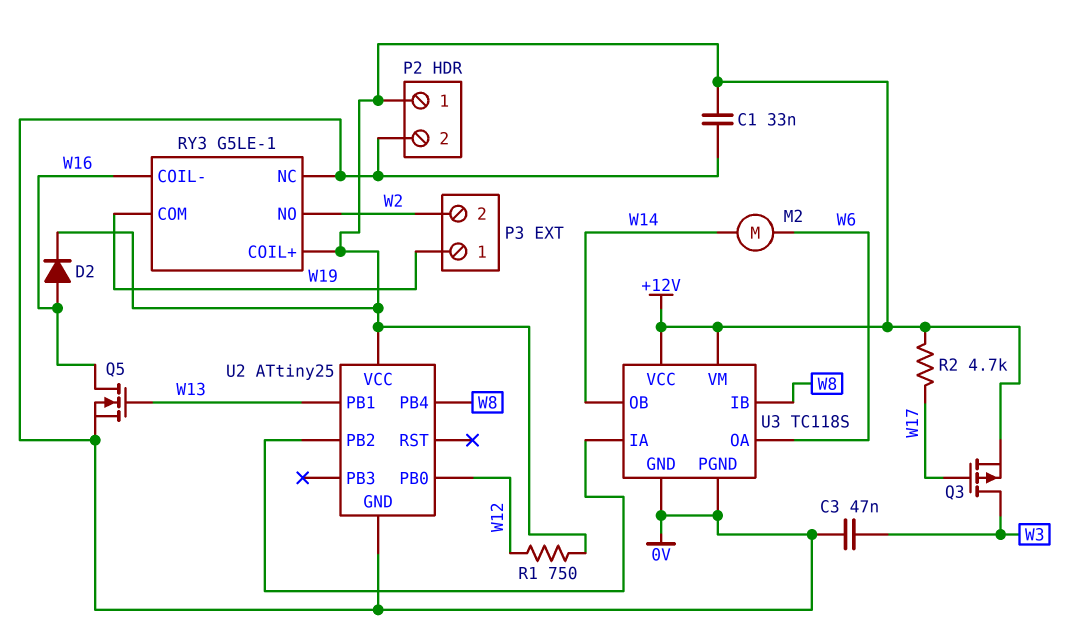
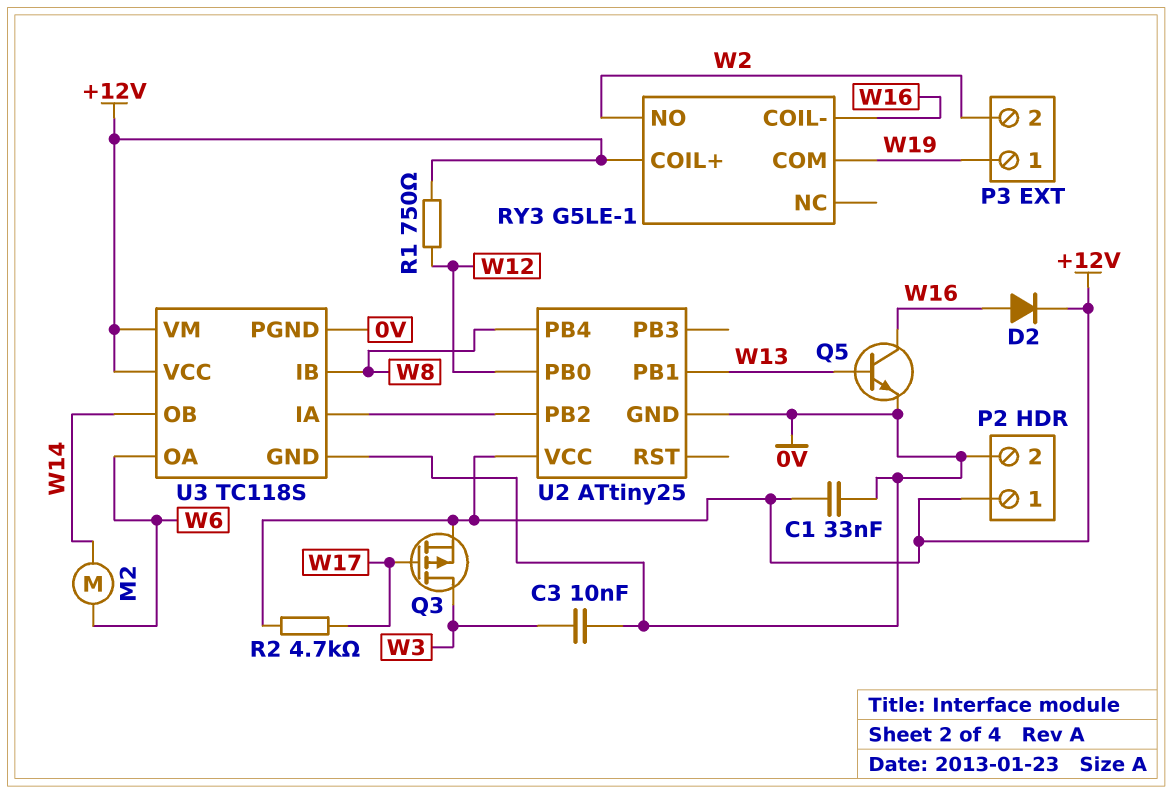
C3: 47nF (0V, W3) -> 10nF (0V, W3)
Q5: NMOS (G W13, D W16, S 0V) -> NPN (B W13, C W16, E 0V)
RY3 pin NC: 0V -> none

